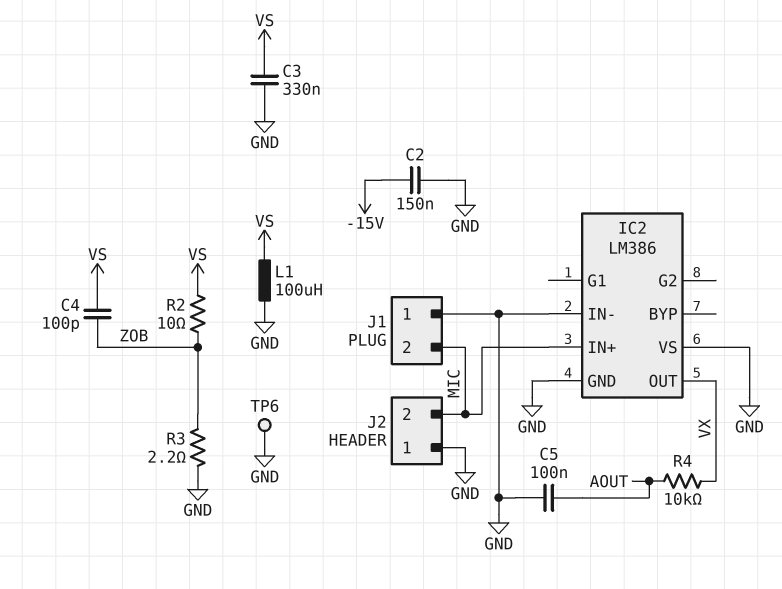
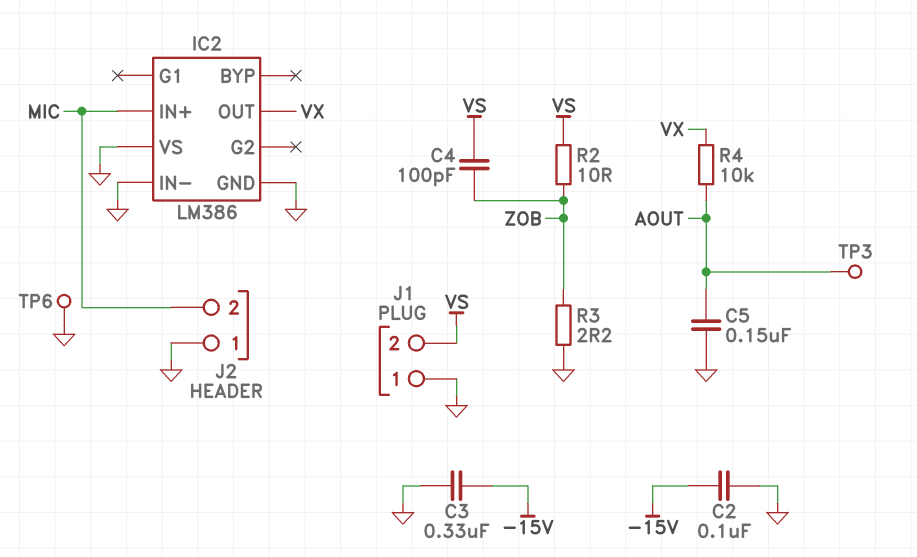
C2: 150nF (-15V, GND) -> 100nF (-15V, GND)
C3: 330nF (GND, VS) -> 330nF (-15V, GND)
C5: 100nF (AOUT, GND) -> 150nF (AOUT, GND)
J1 pin 2: MIC -> VS
L1: 100uH (GND, VS) -> none
TP3: none -> test point (AOUT)

